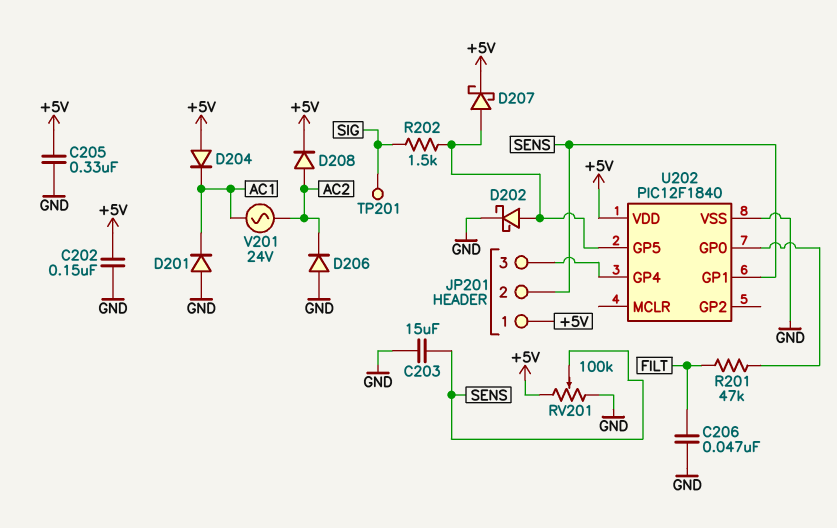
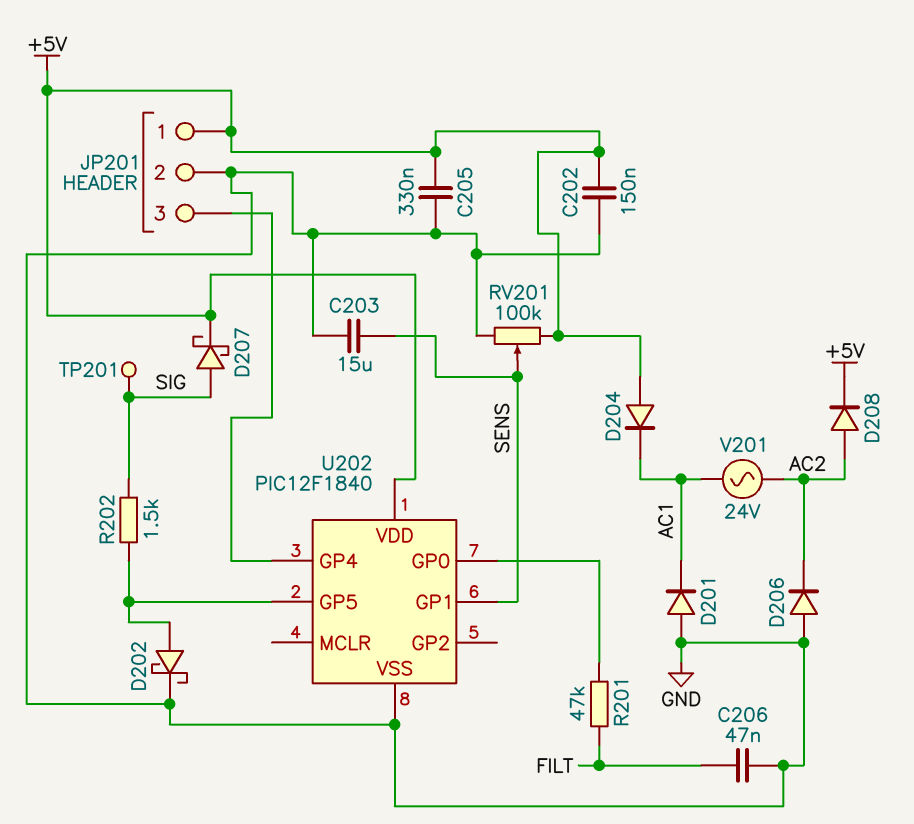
D207: schottky (A U202/GP5, K +5V) -> schottky (A SIG, K +5V)
JP201 pin 2: SENS -> GND

